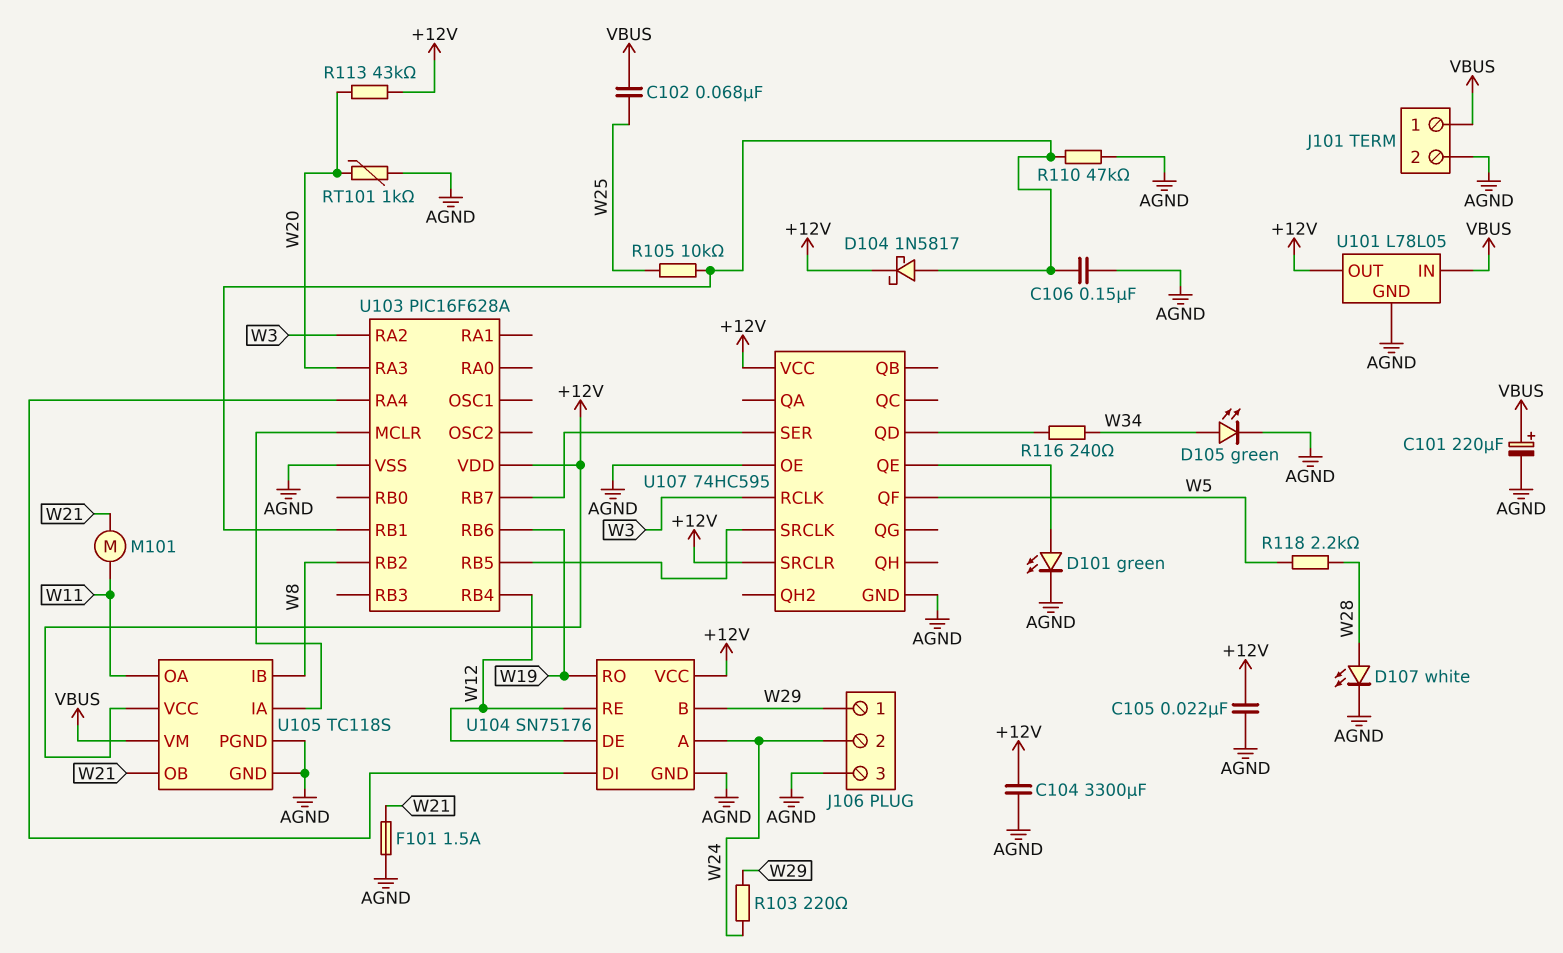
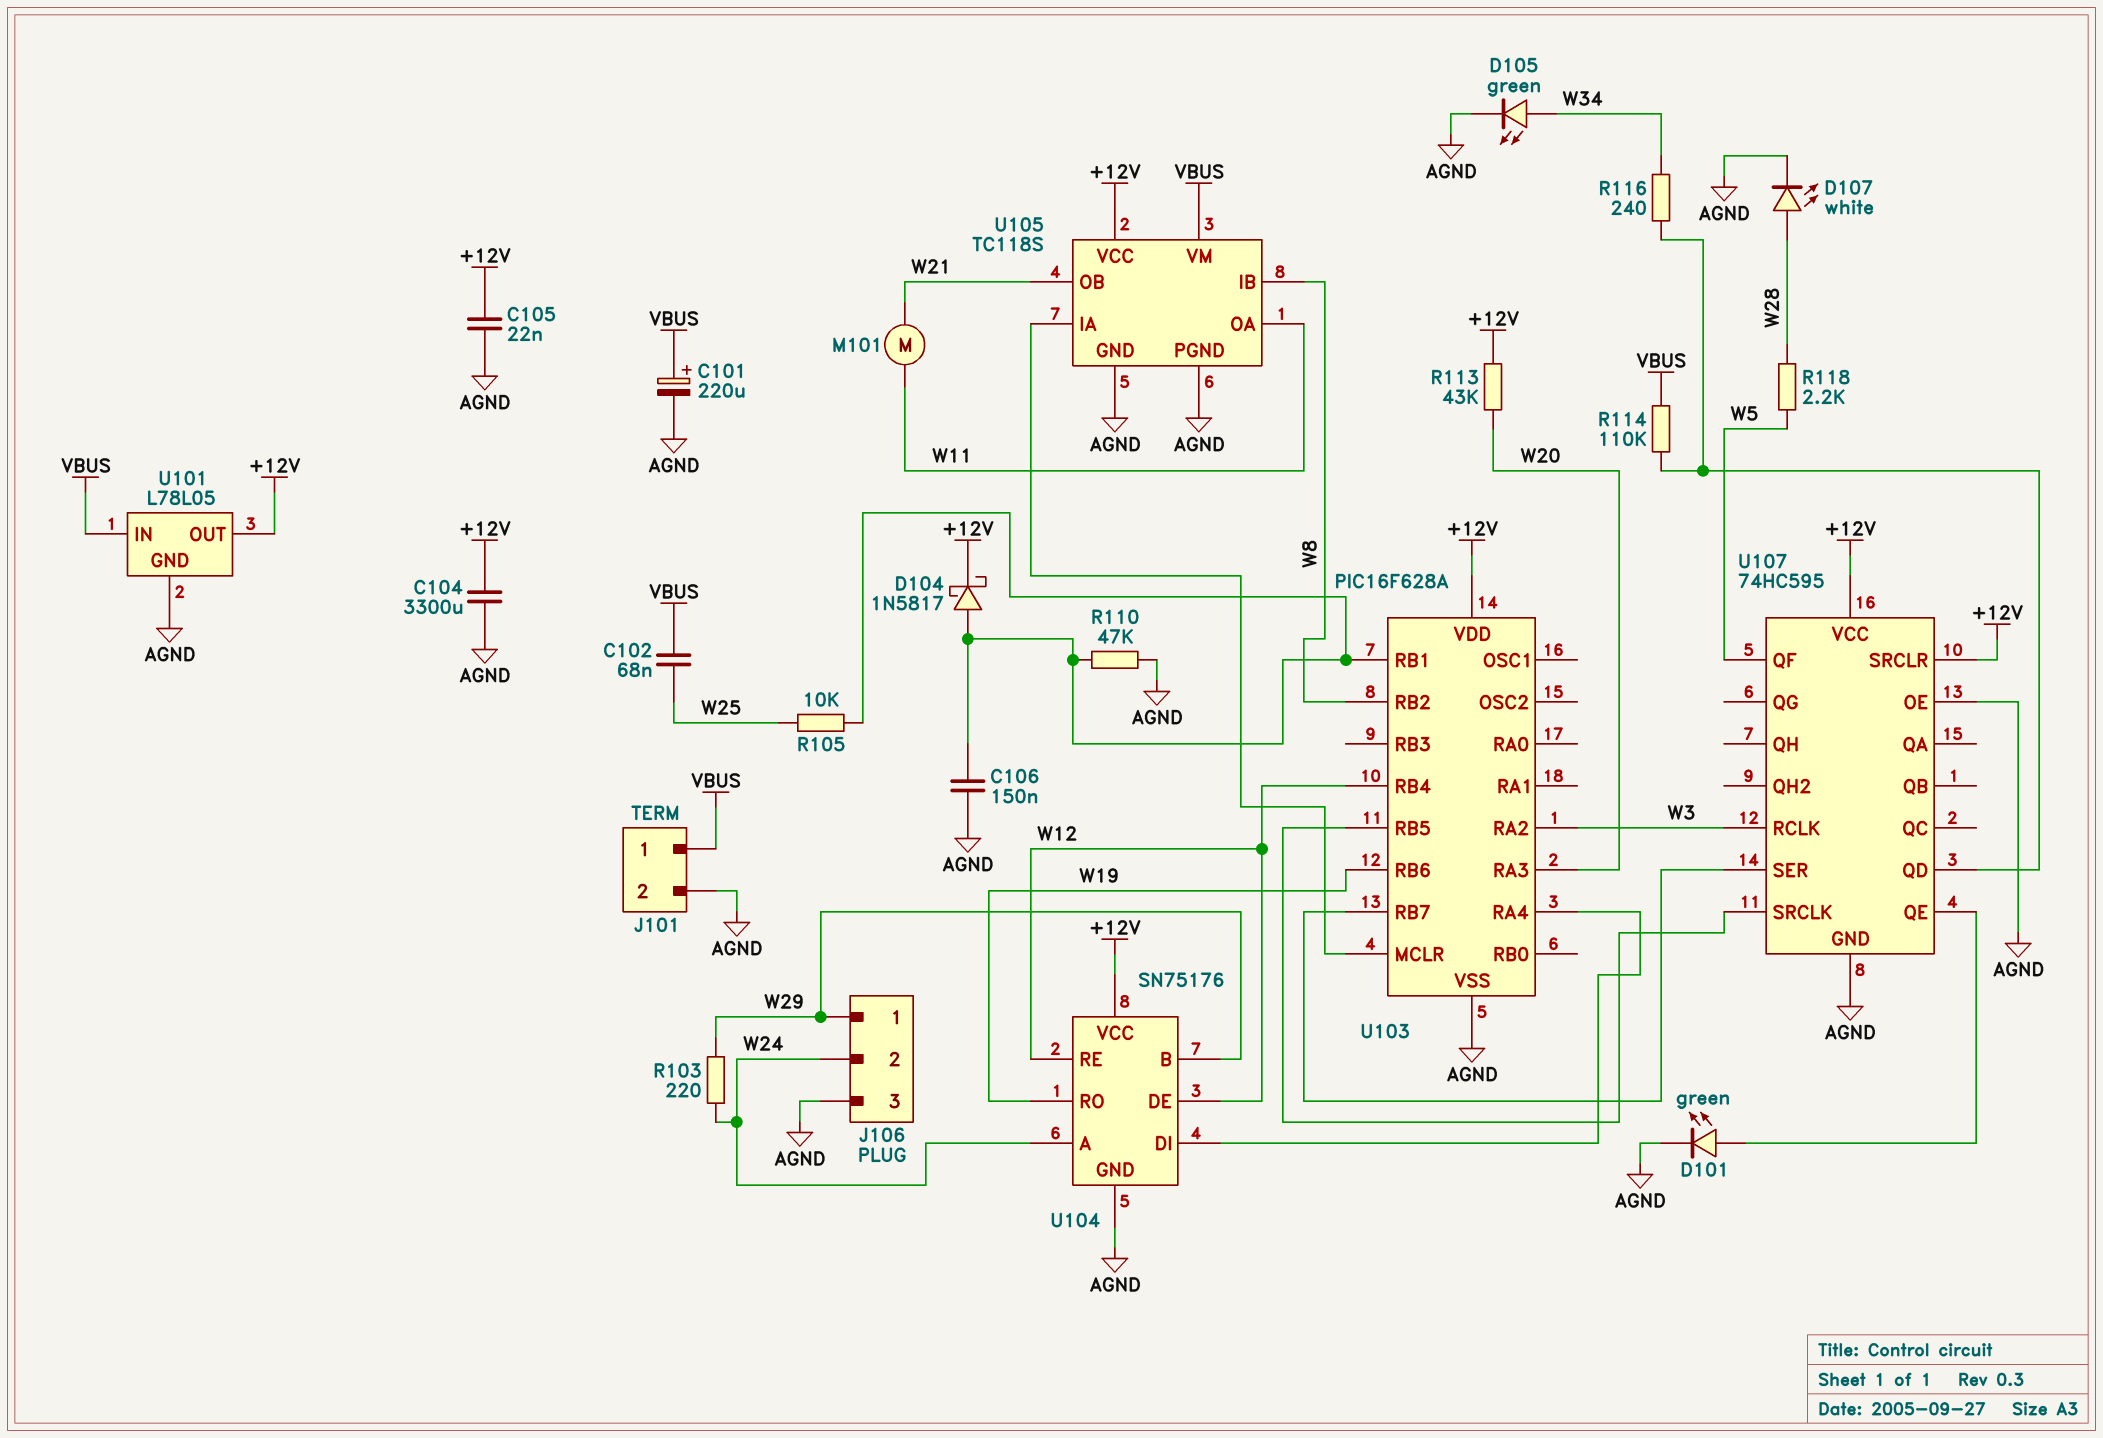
F101: 1.5A (AGND, W21) -> none
R114: none -> 110k (U107/QD, VBUS)
RT101: 1k (AGND, W20) -> none

